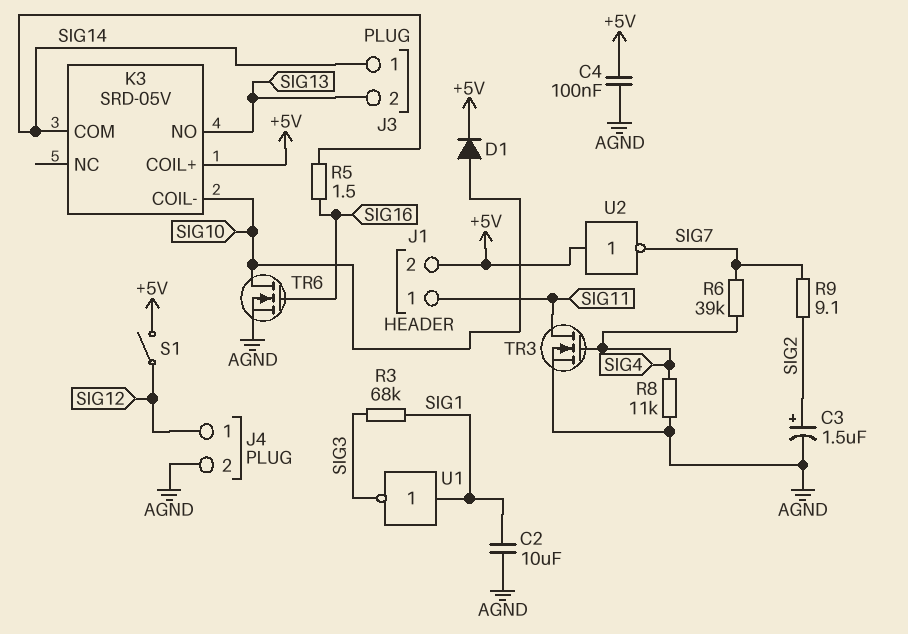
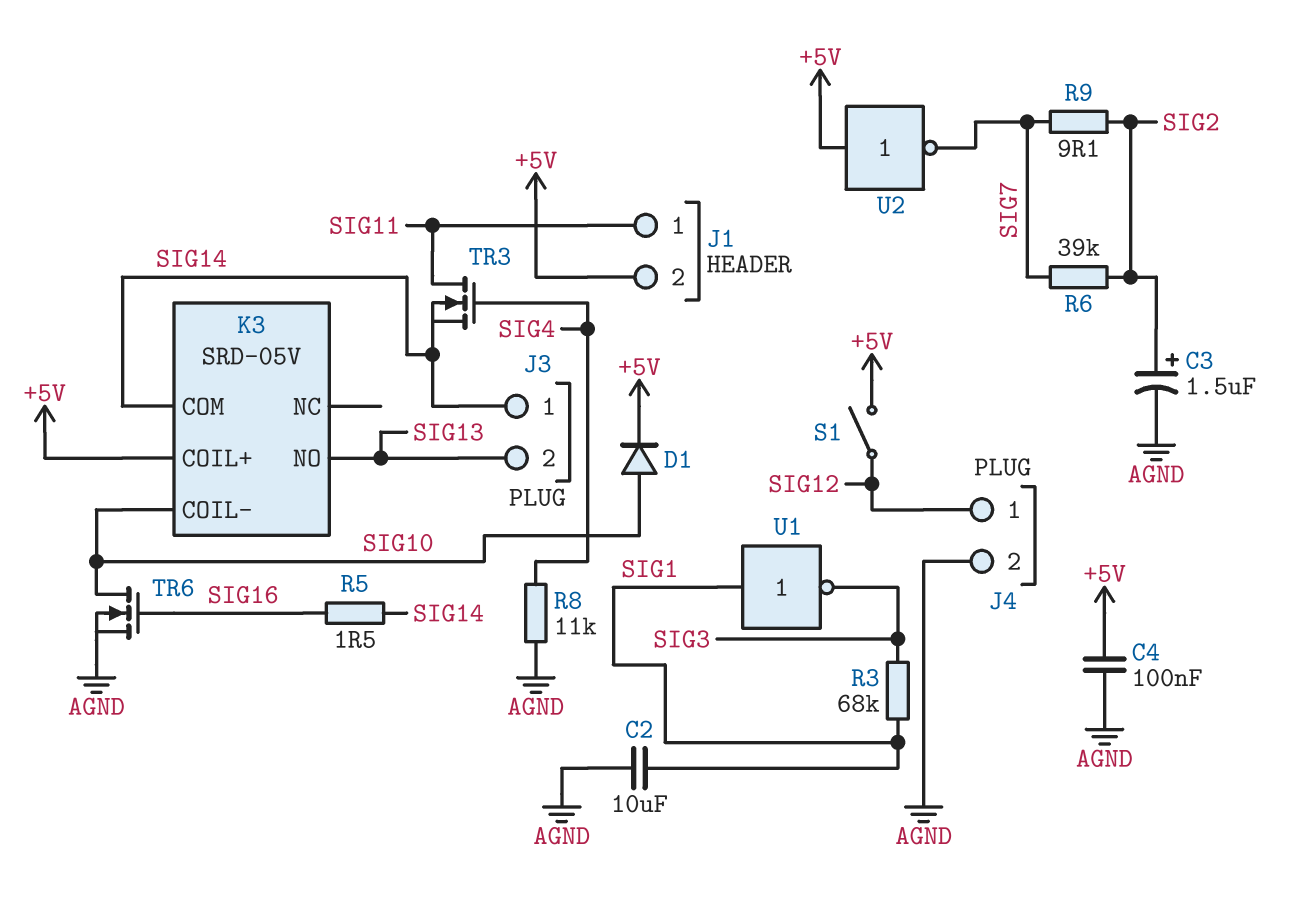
R6: 39k (SIG4, SIG7) -> 39k (SIG2, SIG7)
TR3: NMOS (G SIG4, D SIG11, S AGND) -> NMOS (G SIG4, D SIG11, S SIG14)

